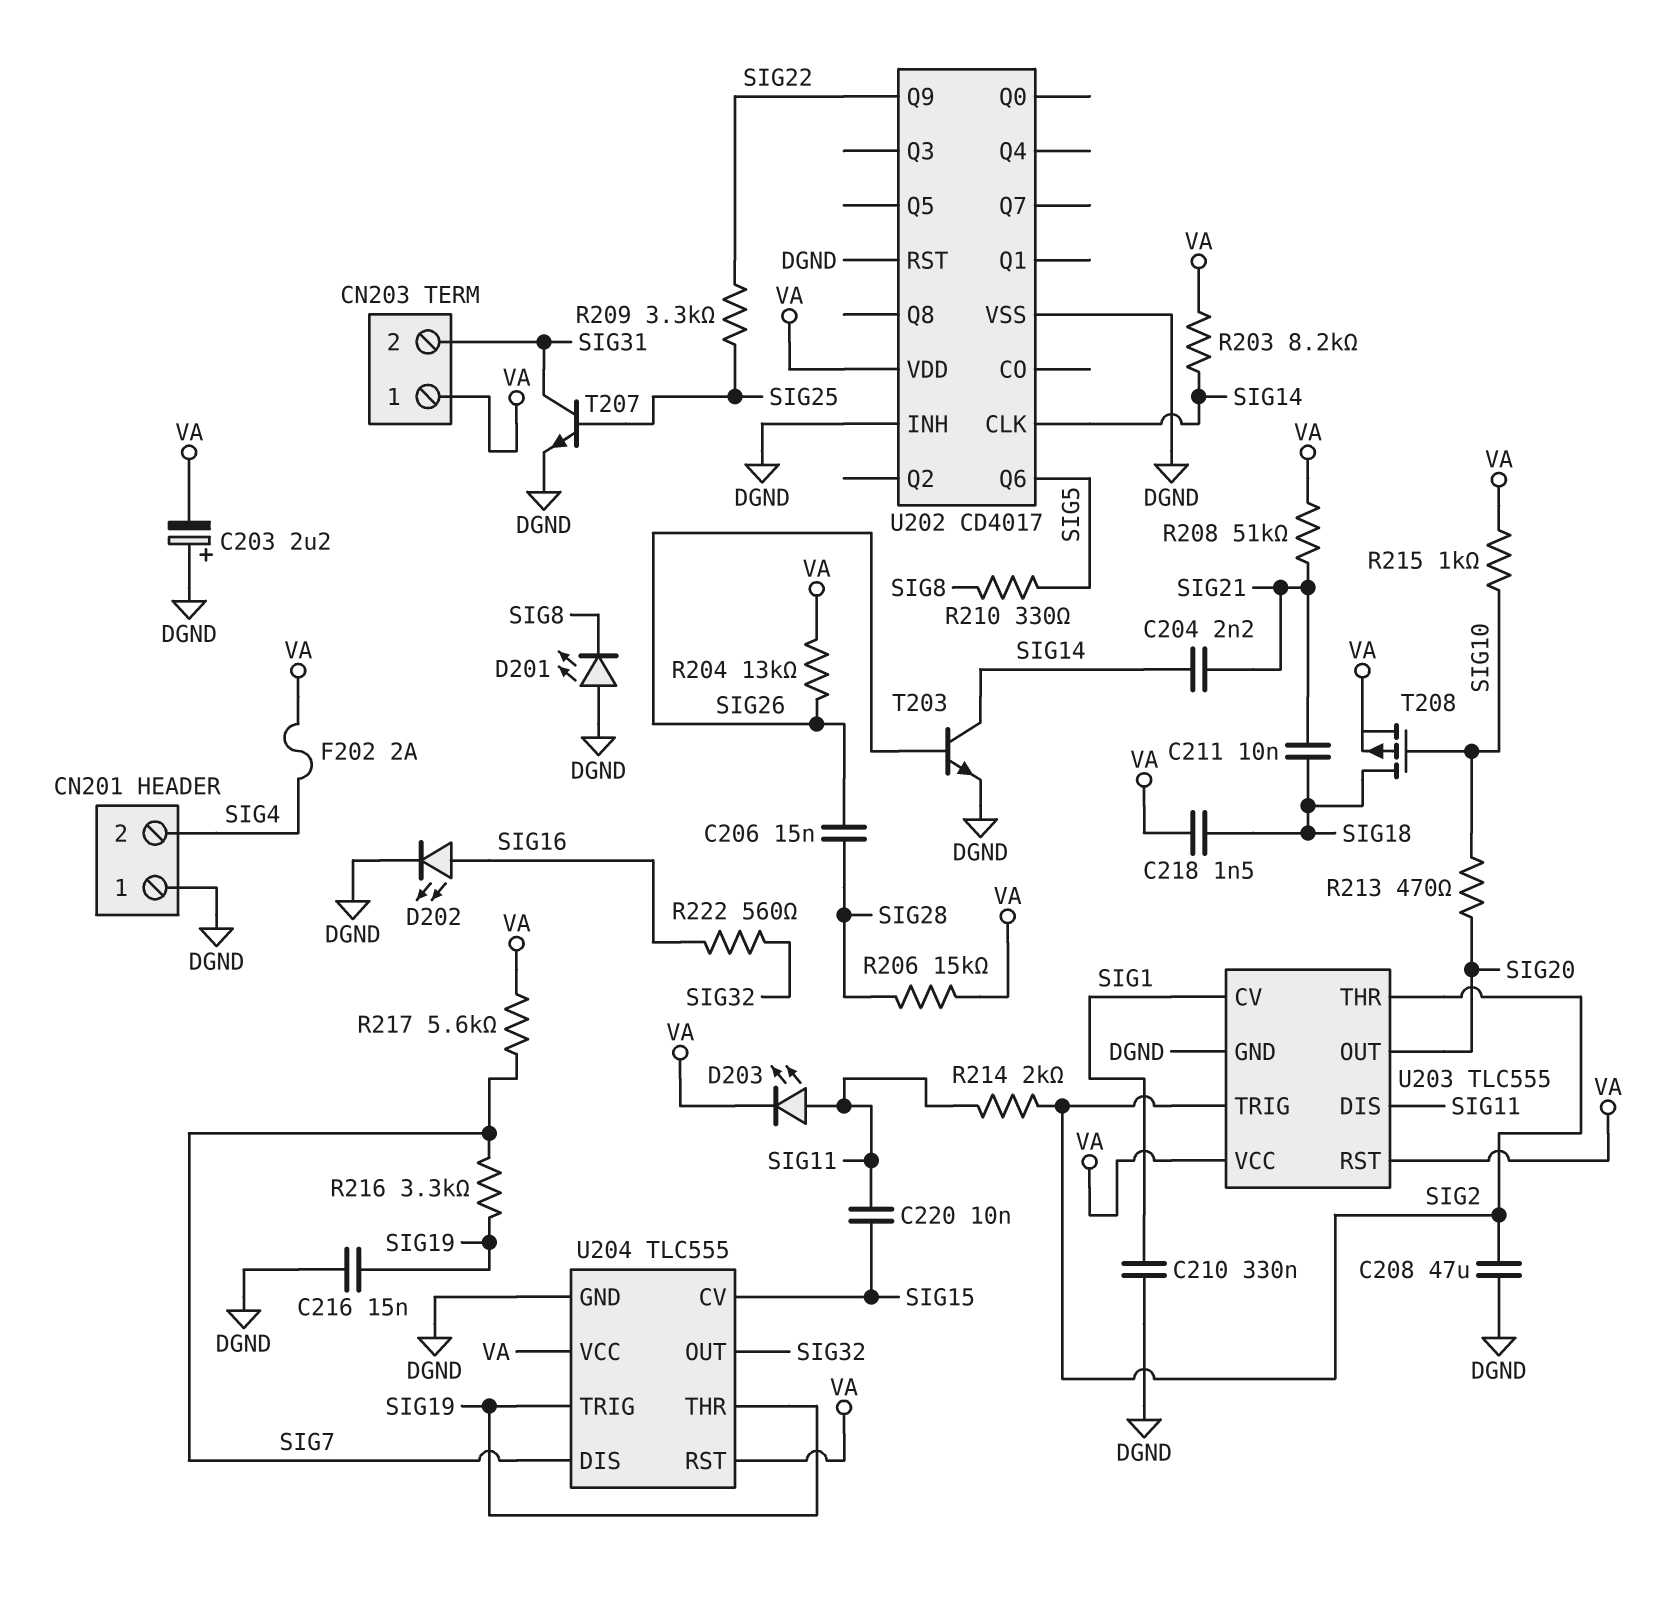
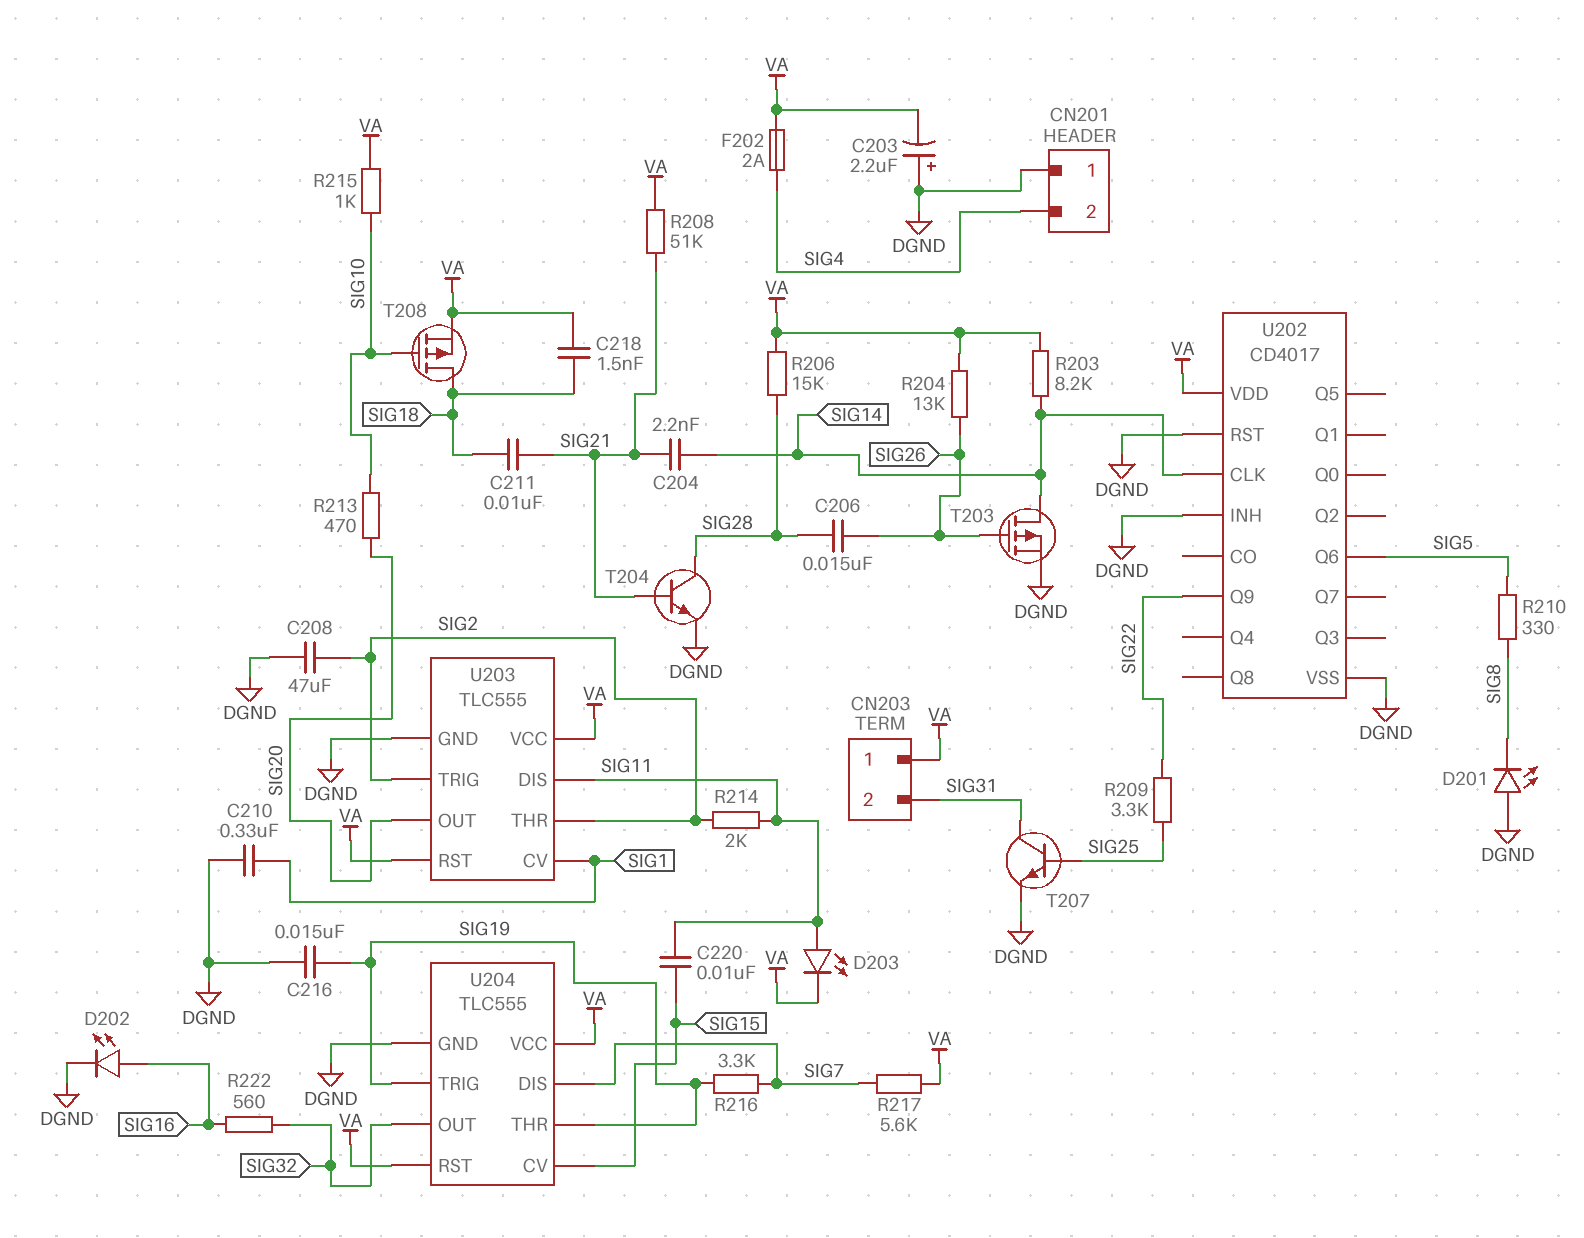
T203: NPN (B SIG26, C SIG14, E DGND) -> PMOS (G SIG26, D SIG14, S DGND)
T204: none -> NPN (B SIG21, C SIG28, E DGND)

